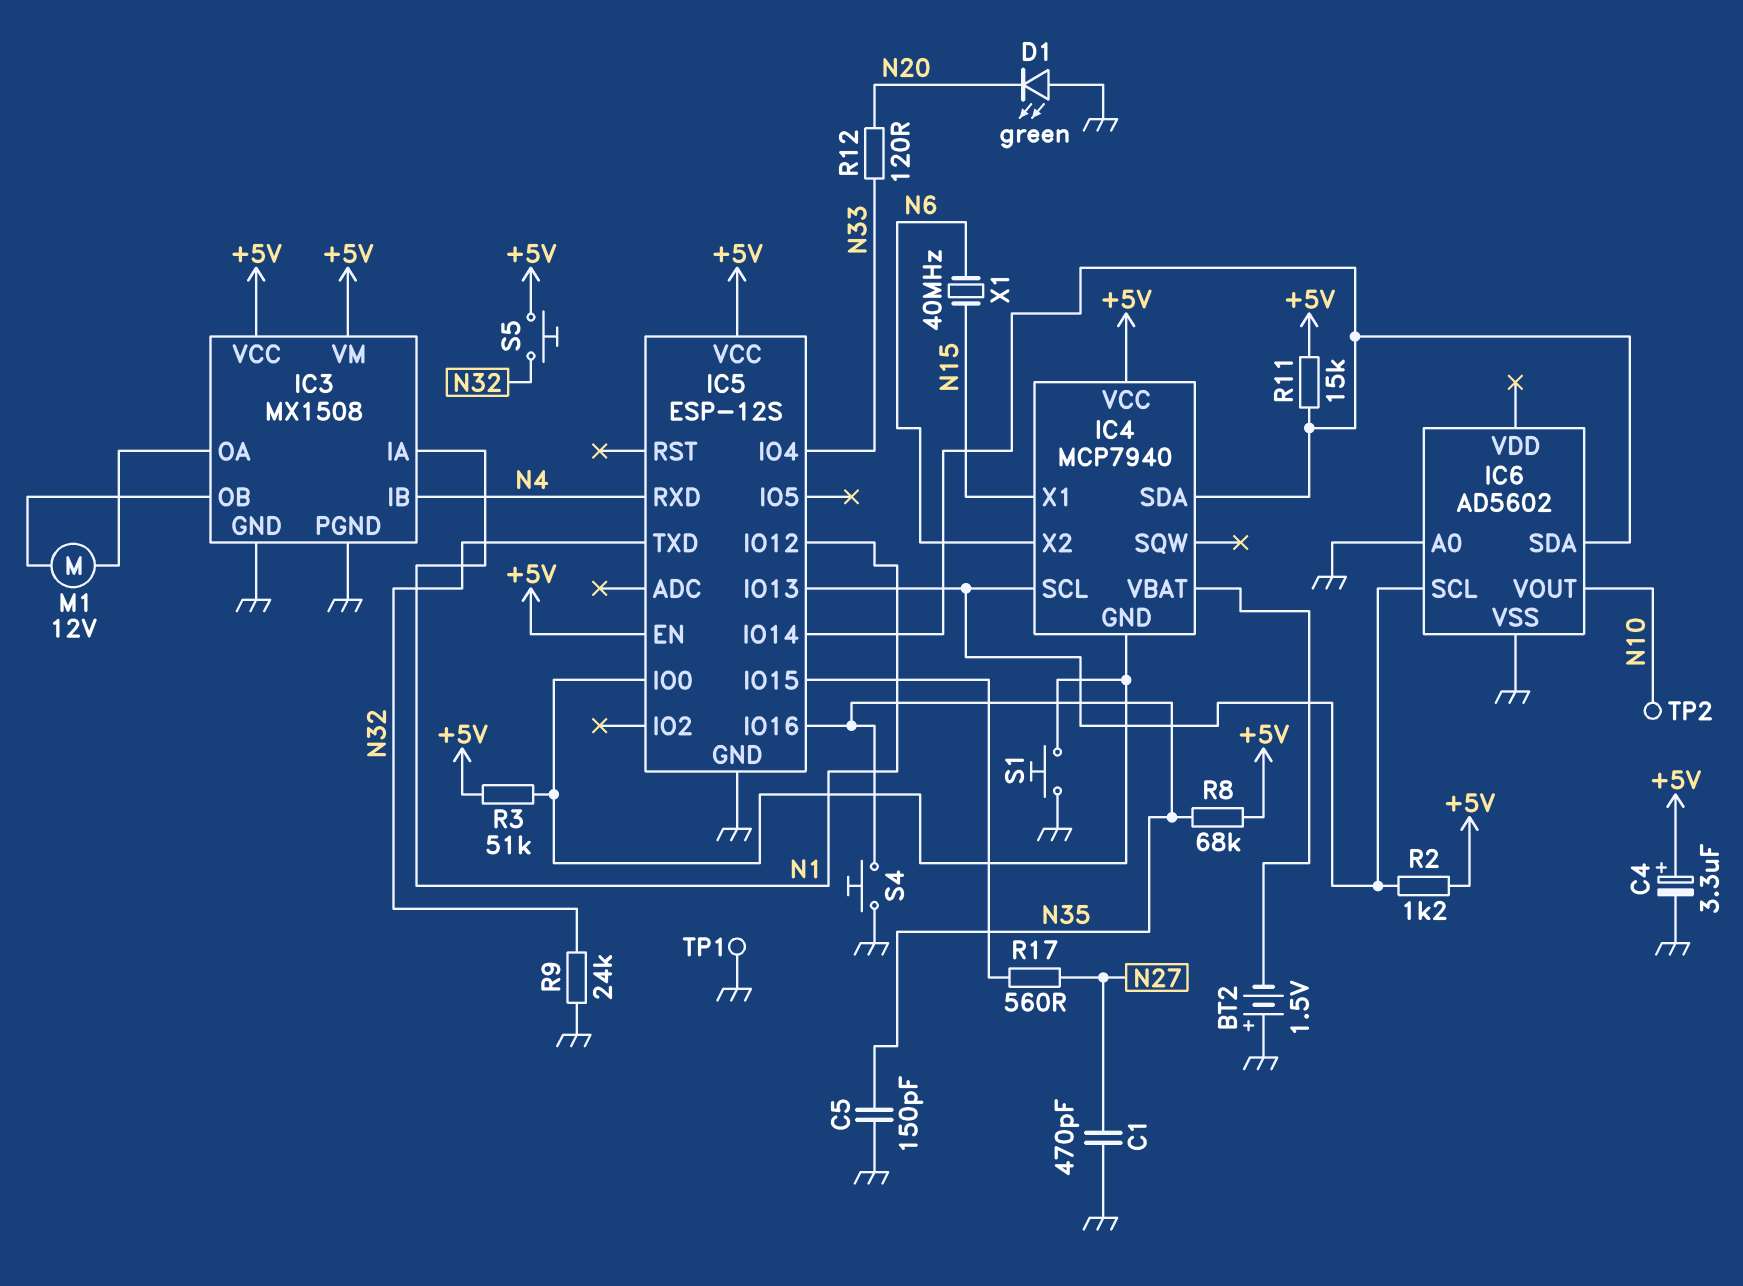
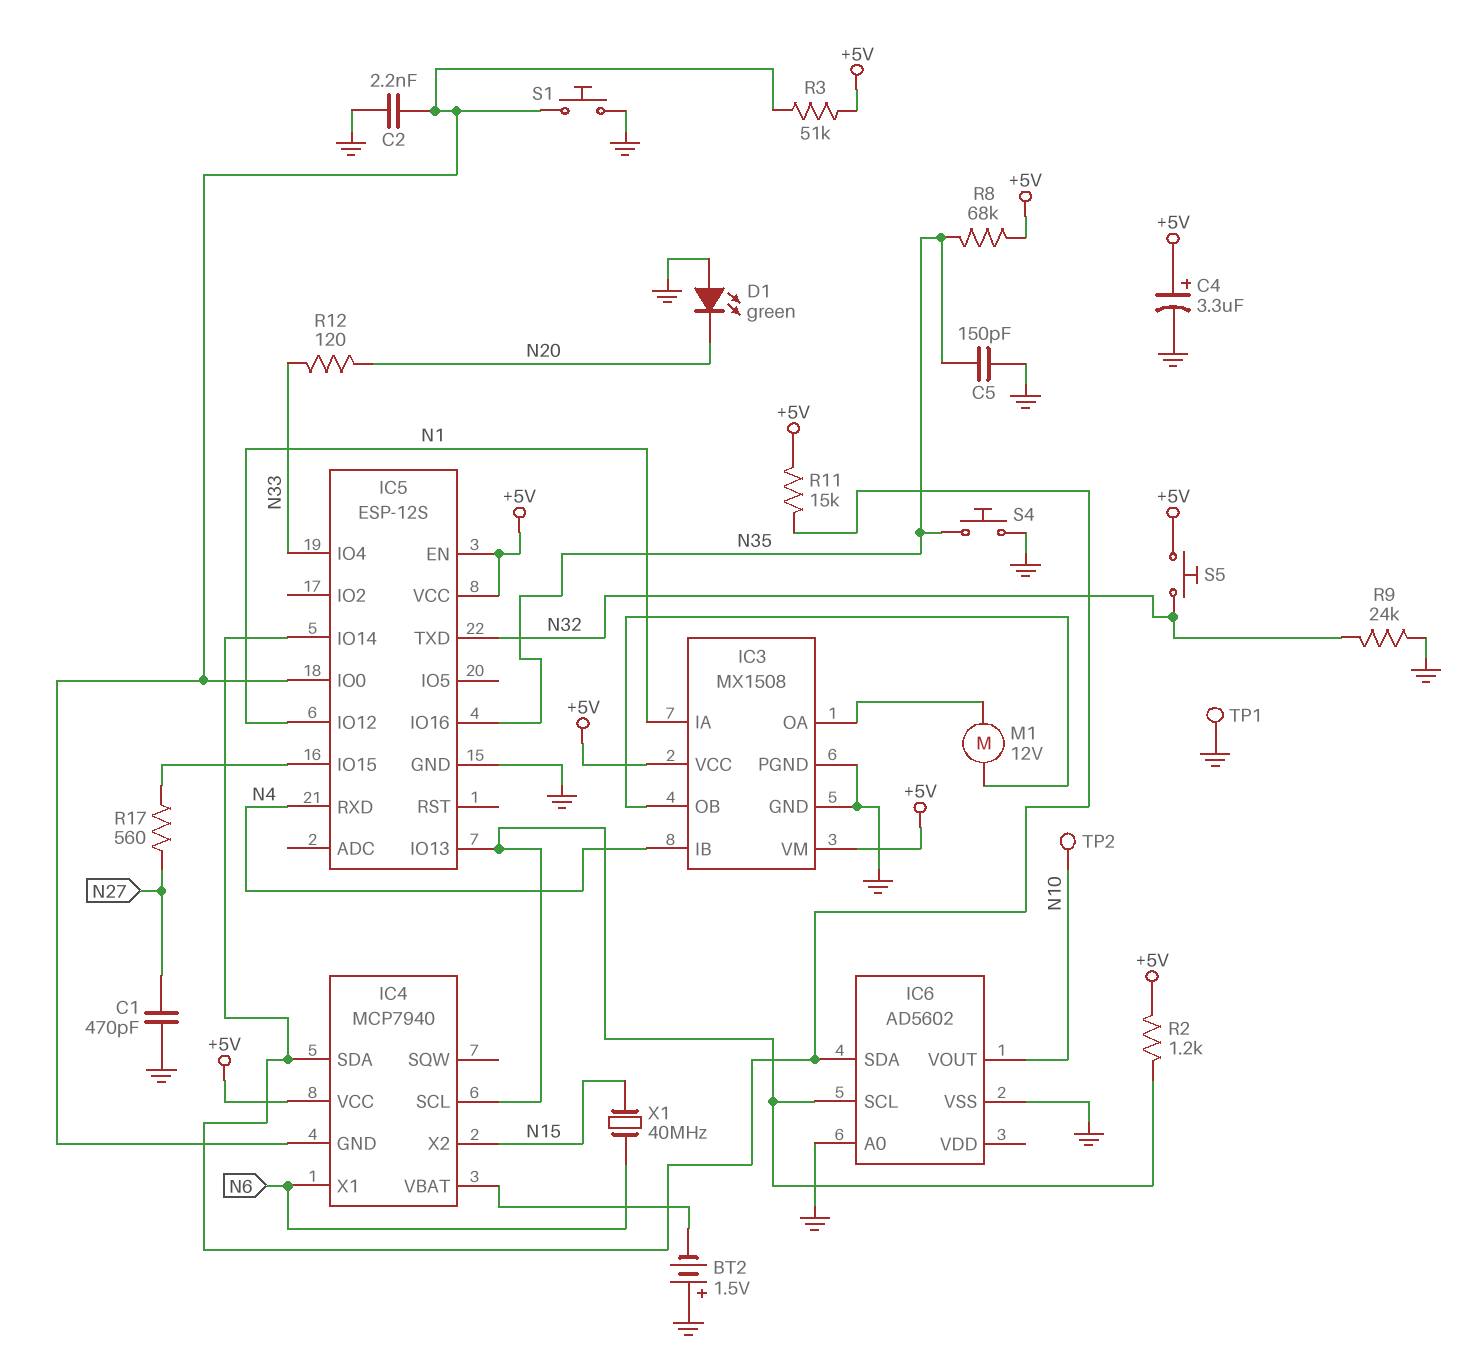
C2: none -> 2.2nF (GND, IC4/GND)
IC4 pin X1: N15 -> N6
IC4 pin X2: N6 -> N15

